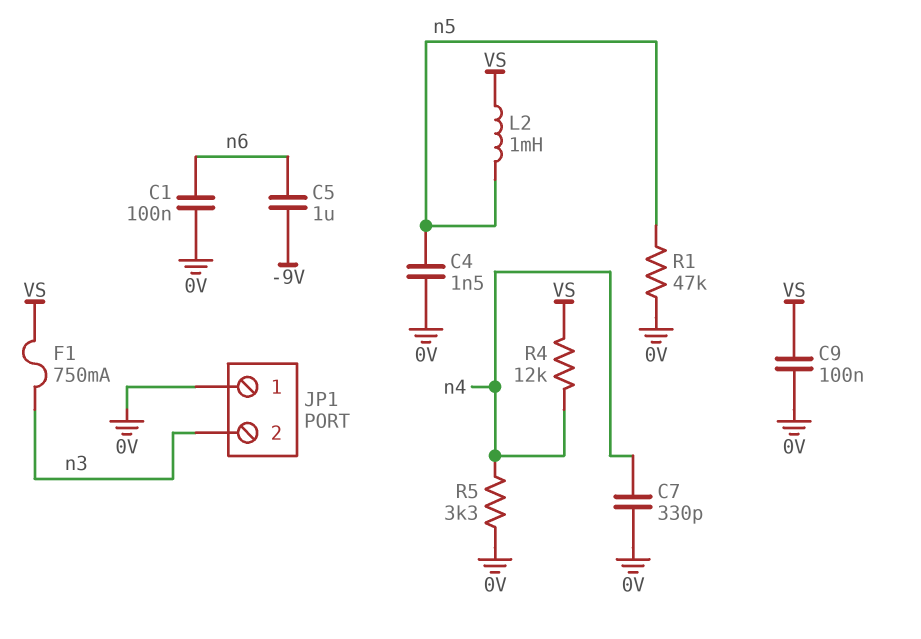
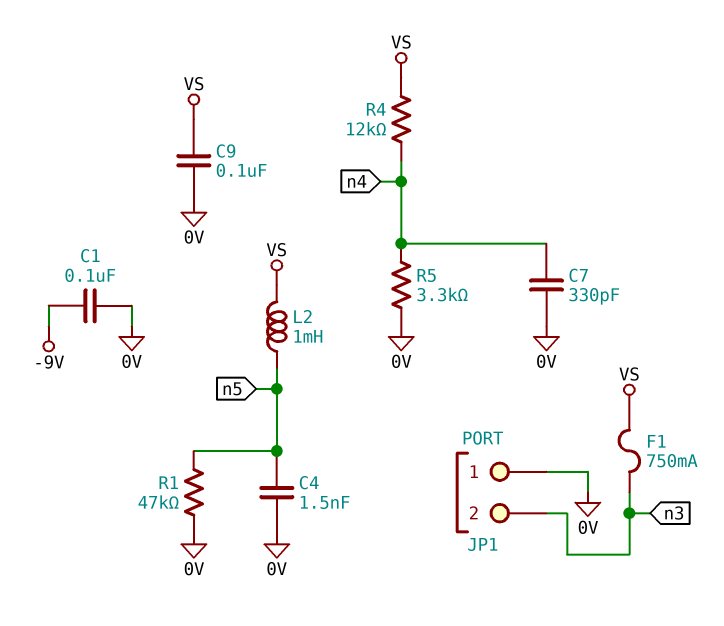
C1: 100nF (0V, n6) -> 100nF (-9V, 0V)
C5: 1uF (-9V, n6) -> none

